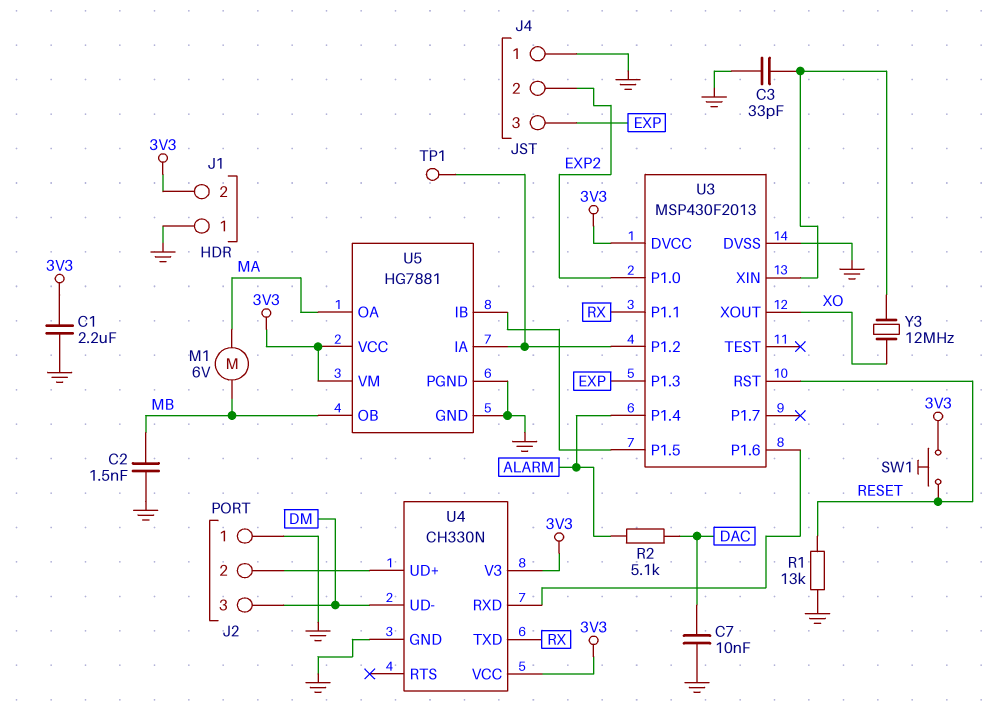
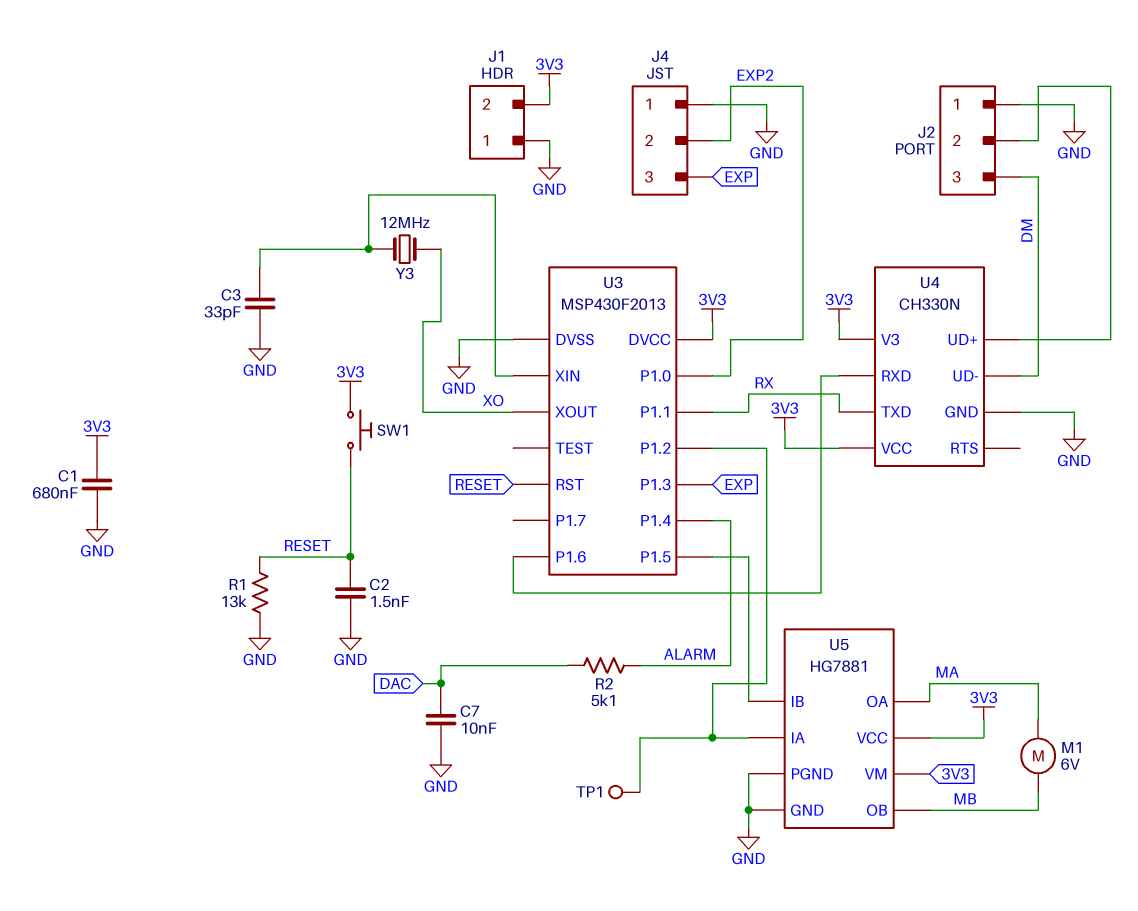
C1: 2.2uF (3V3, GND) -> 680nF (3V3, GND)
C2: 1.5nF (GND, MB) -> 1.5nF (GND, RESET)

